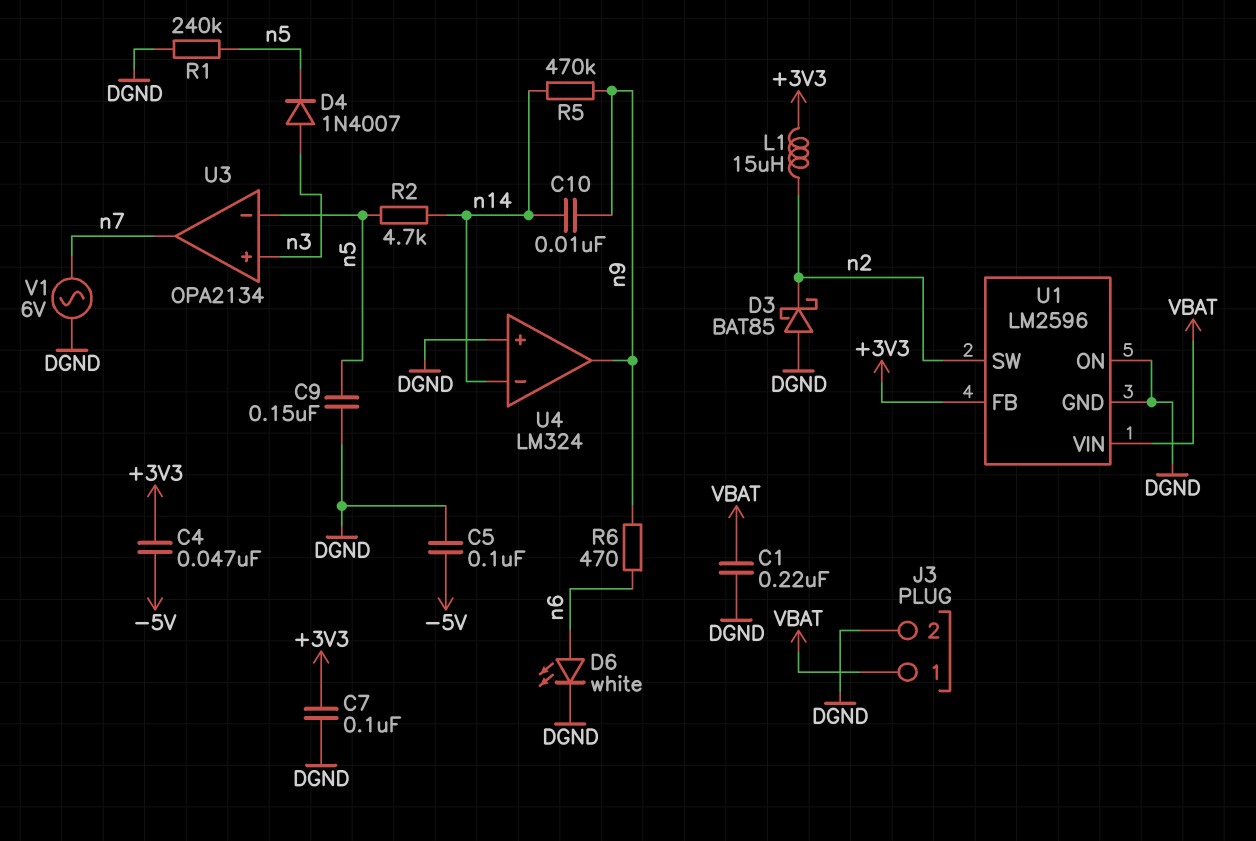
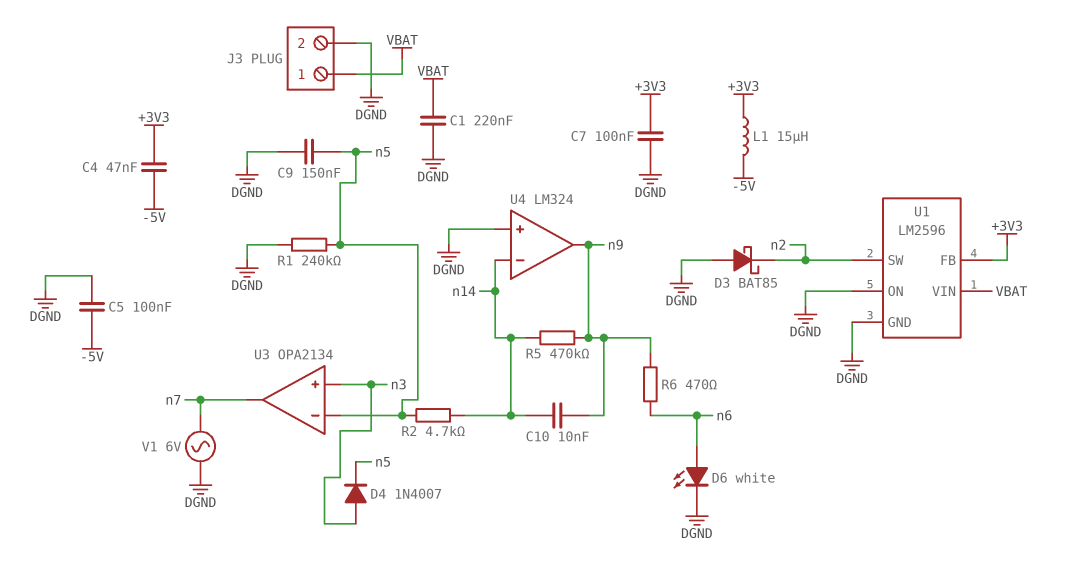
L1: 15uH (+3V3, n2) -> 15uH (+3V3, -5V)

